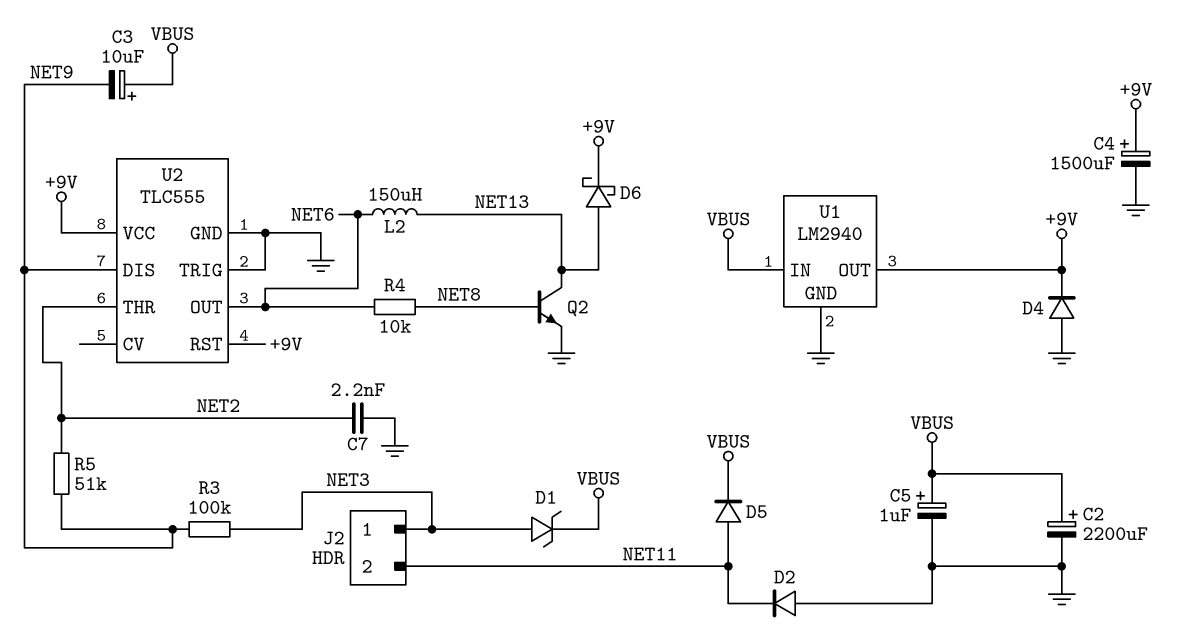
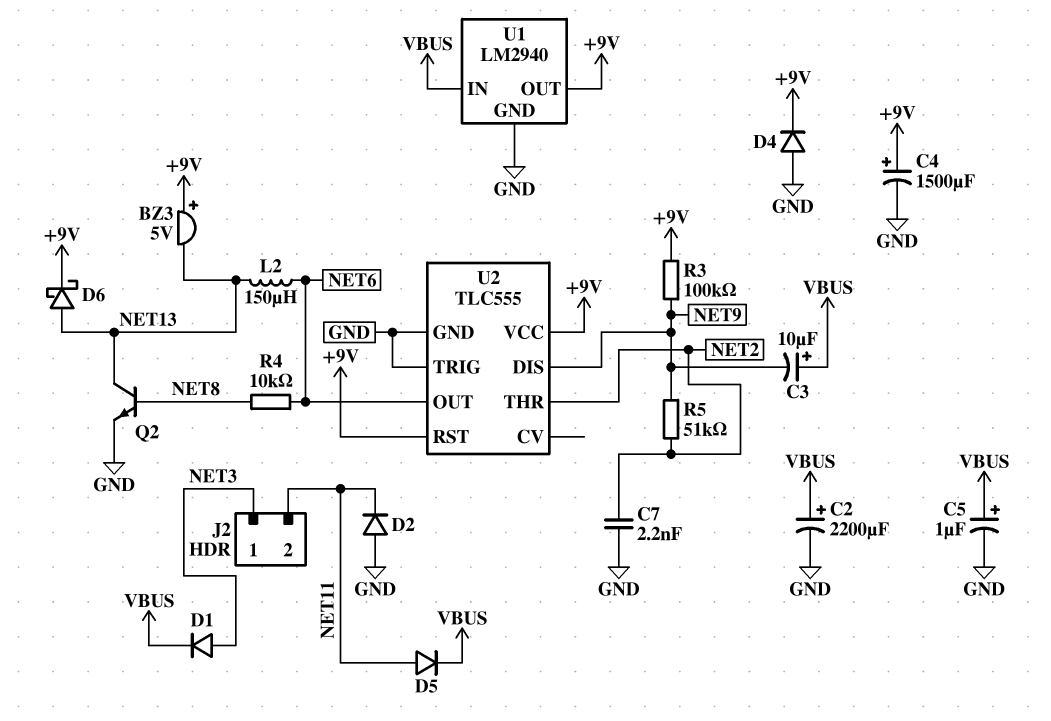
BZ3: none -> buzzer 5V (plus +9V, minus NET13)
D1: zener (A NET3, K VBUS) -> diode (A NET3, K VBUS)
R3: 100k (NET3, NET9) -> 100k (+9V, NET9)

